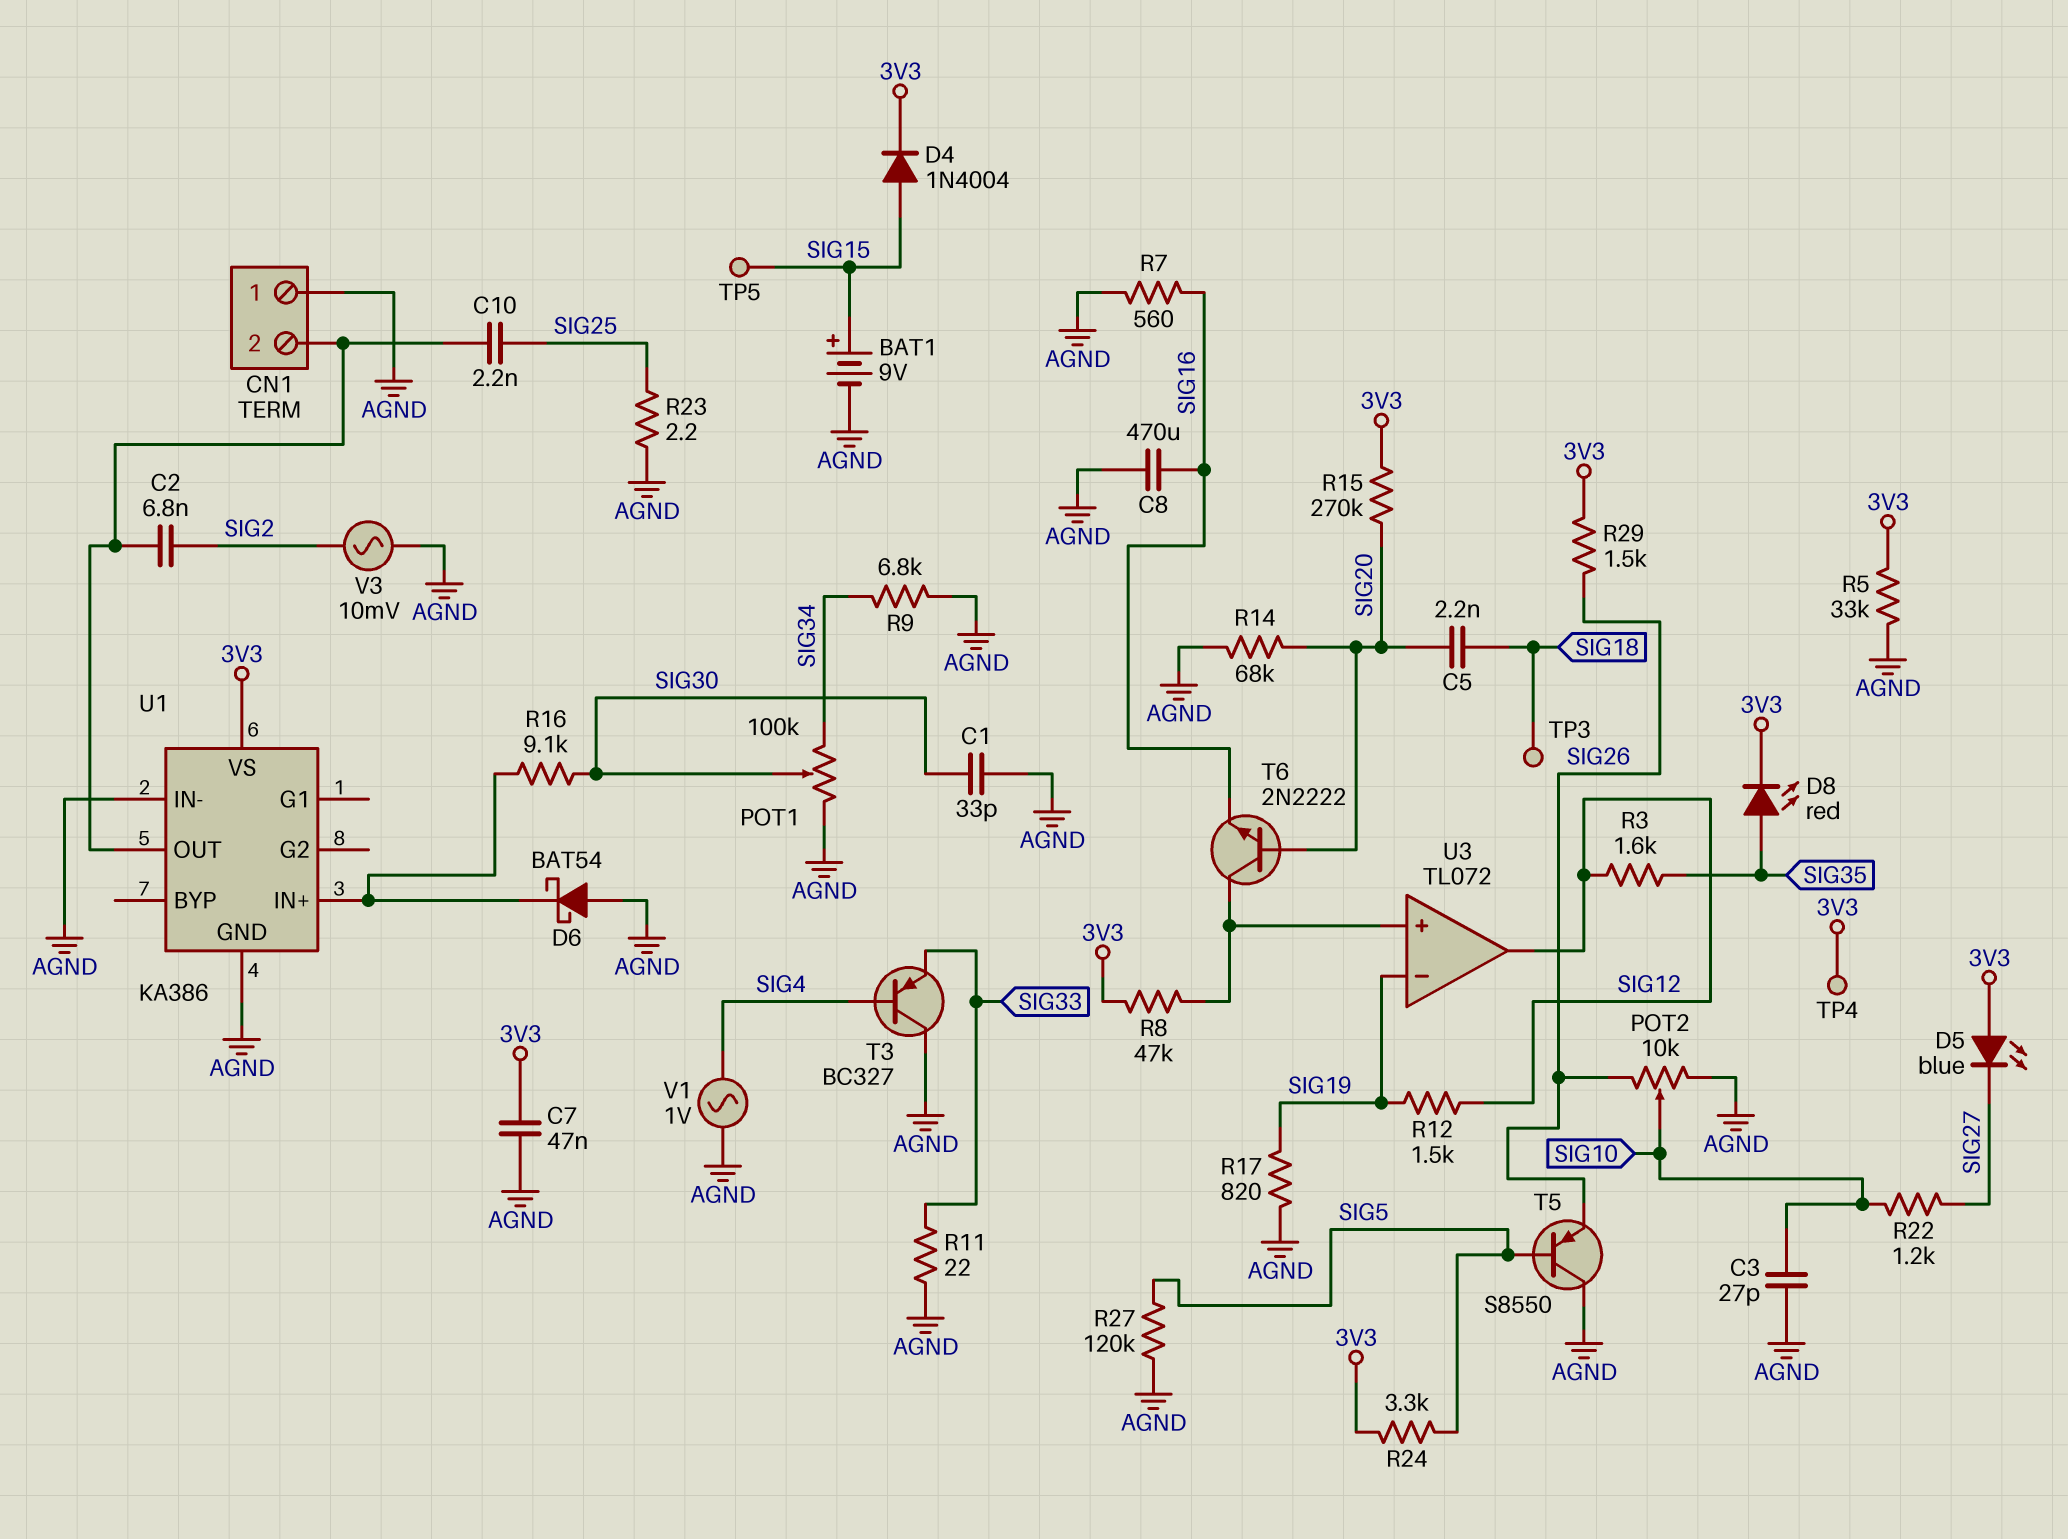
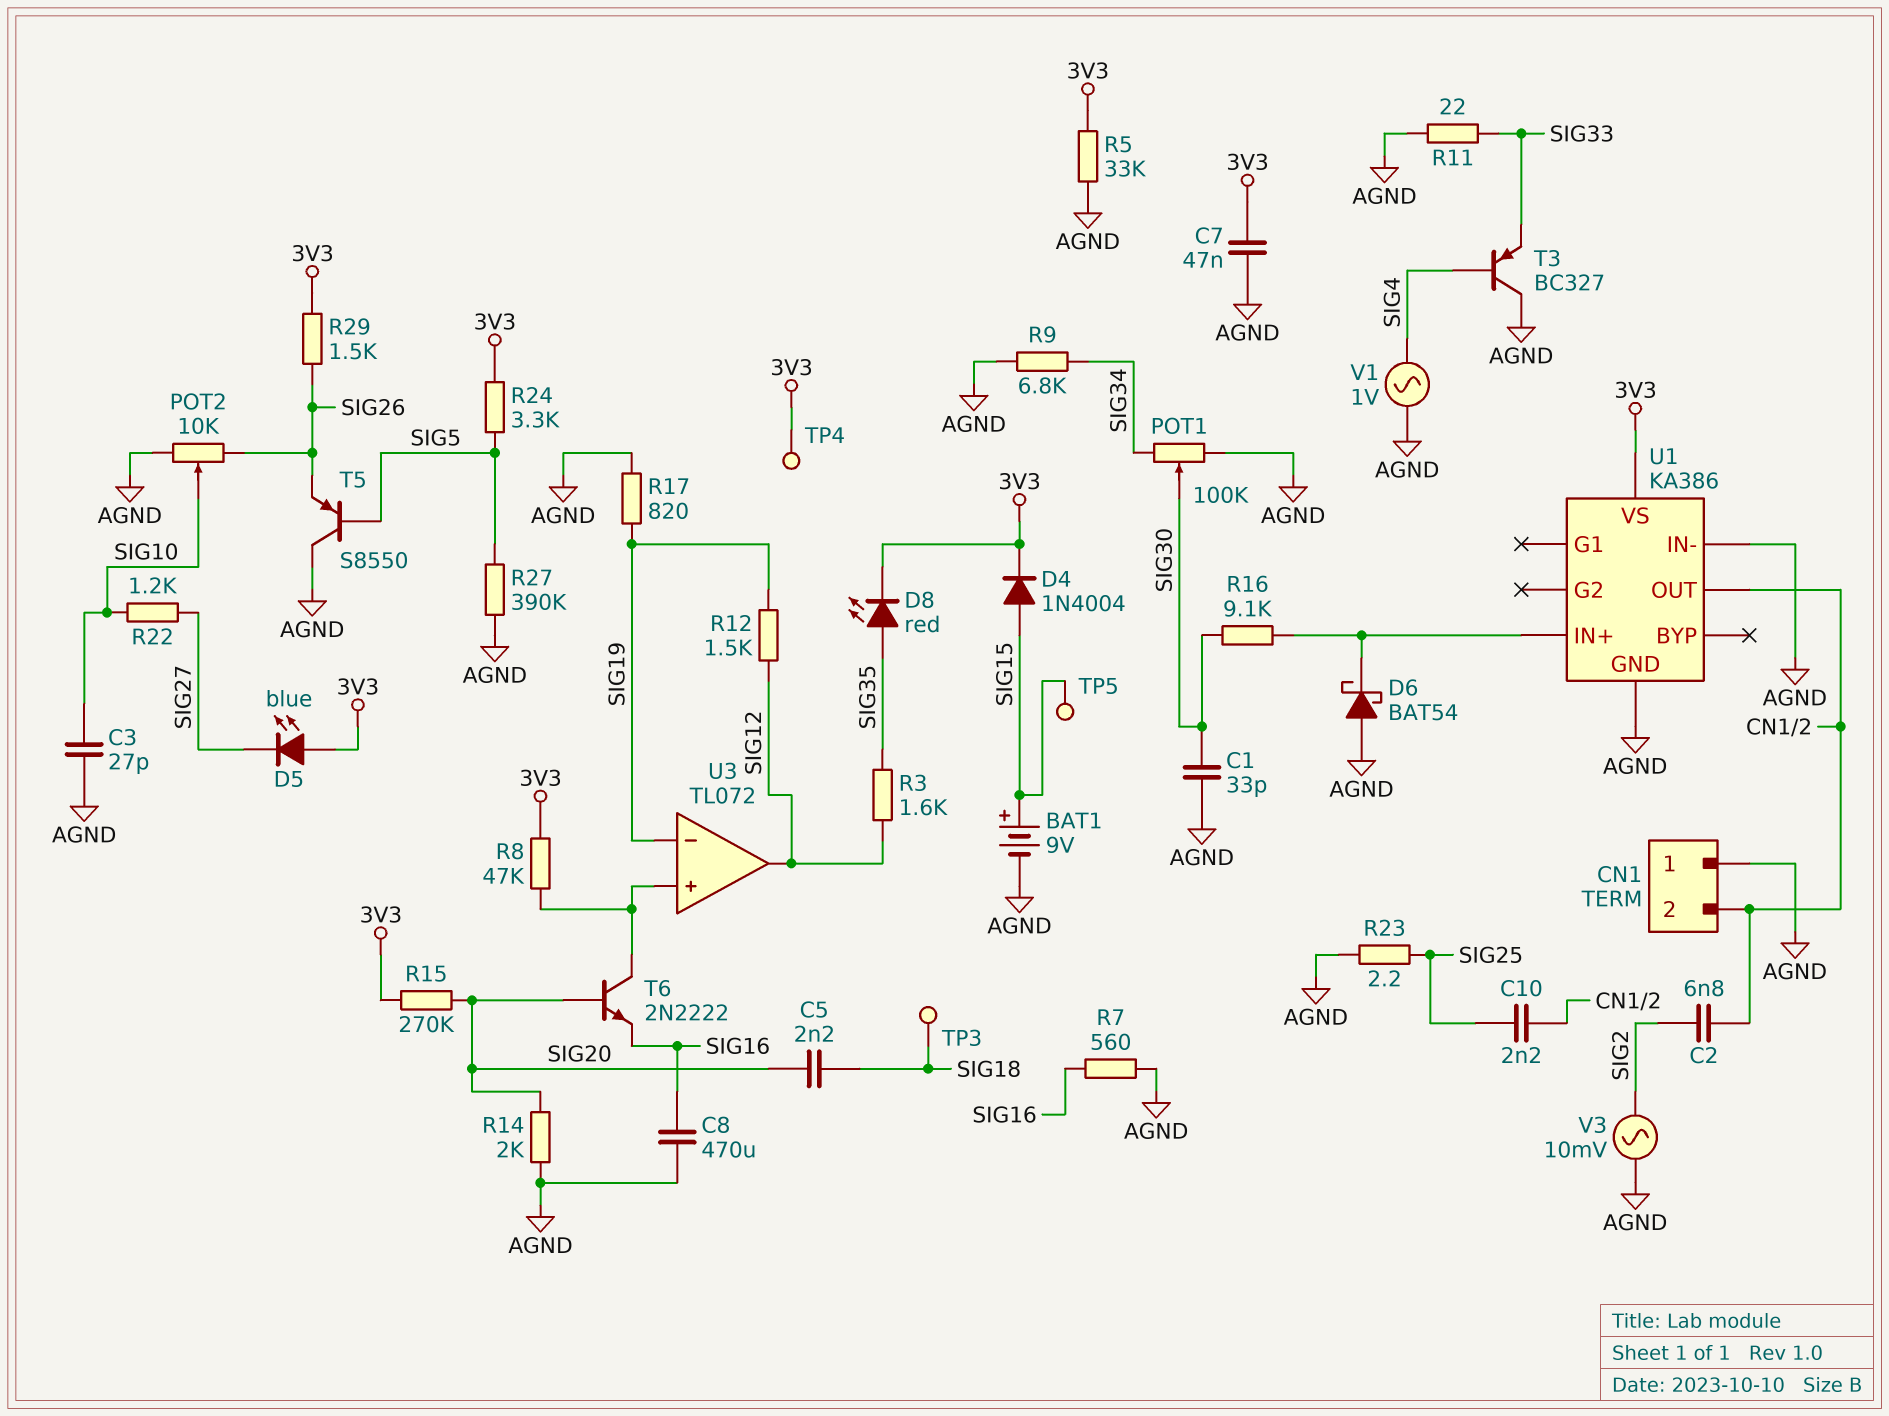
R14: 68k (AGND, SIG20) -> 2k (AGND, SIG20)
R27: 120k (AGND, SIG5) -> 390k (AGND, SIG5)

